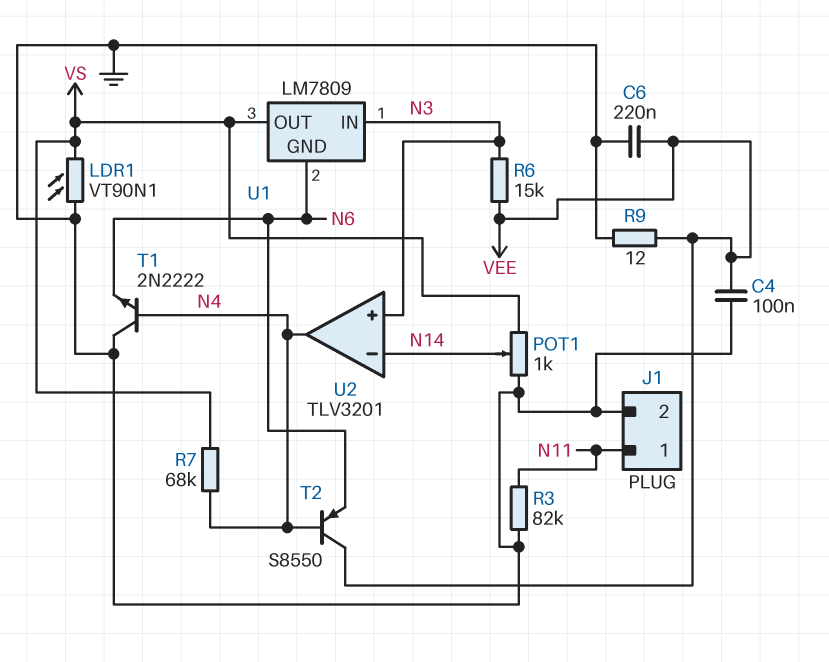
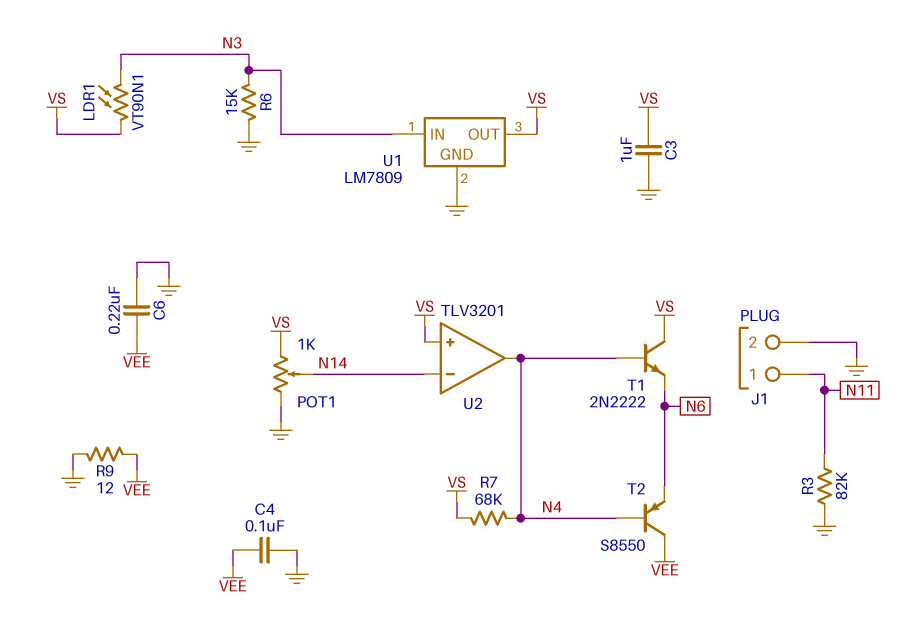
C3: none -> 1uF (GND, VS)
LDR1: VT90N1 (GND, VS) -> VT90N1 (N3, VS)
R6: 15k (N3, VEE) -> 15k (GND, N3)
T1: NPN 2N2222 (B N4, C GND, E N6) -> NPN 2N2222 (B N4, C VS, E N6)
U1 pin GND: N6 -> GND
U2 pin in+: N3 -> VS

